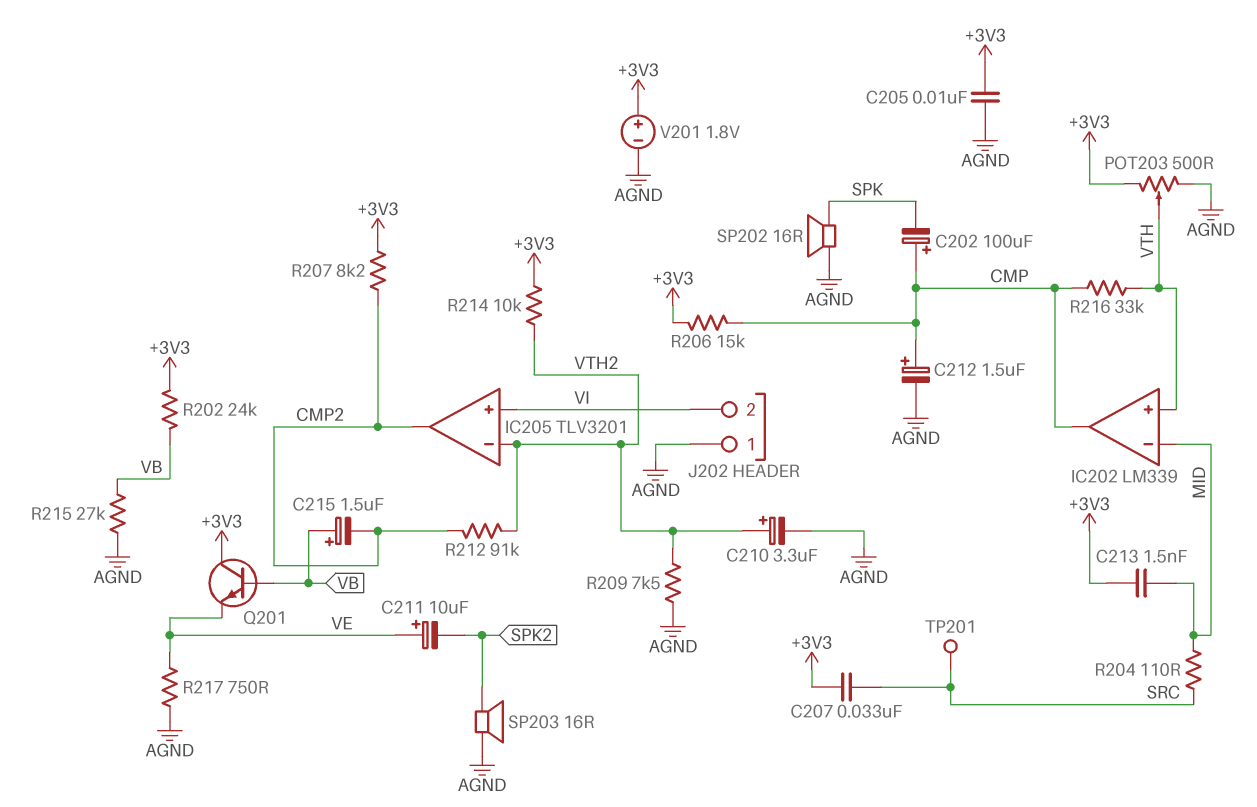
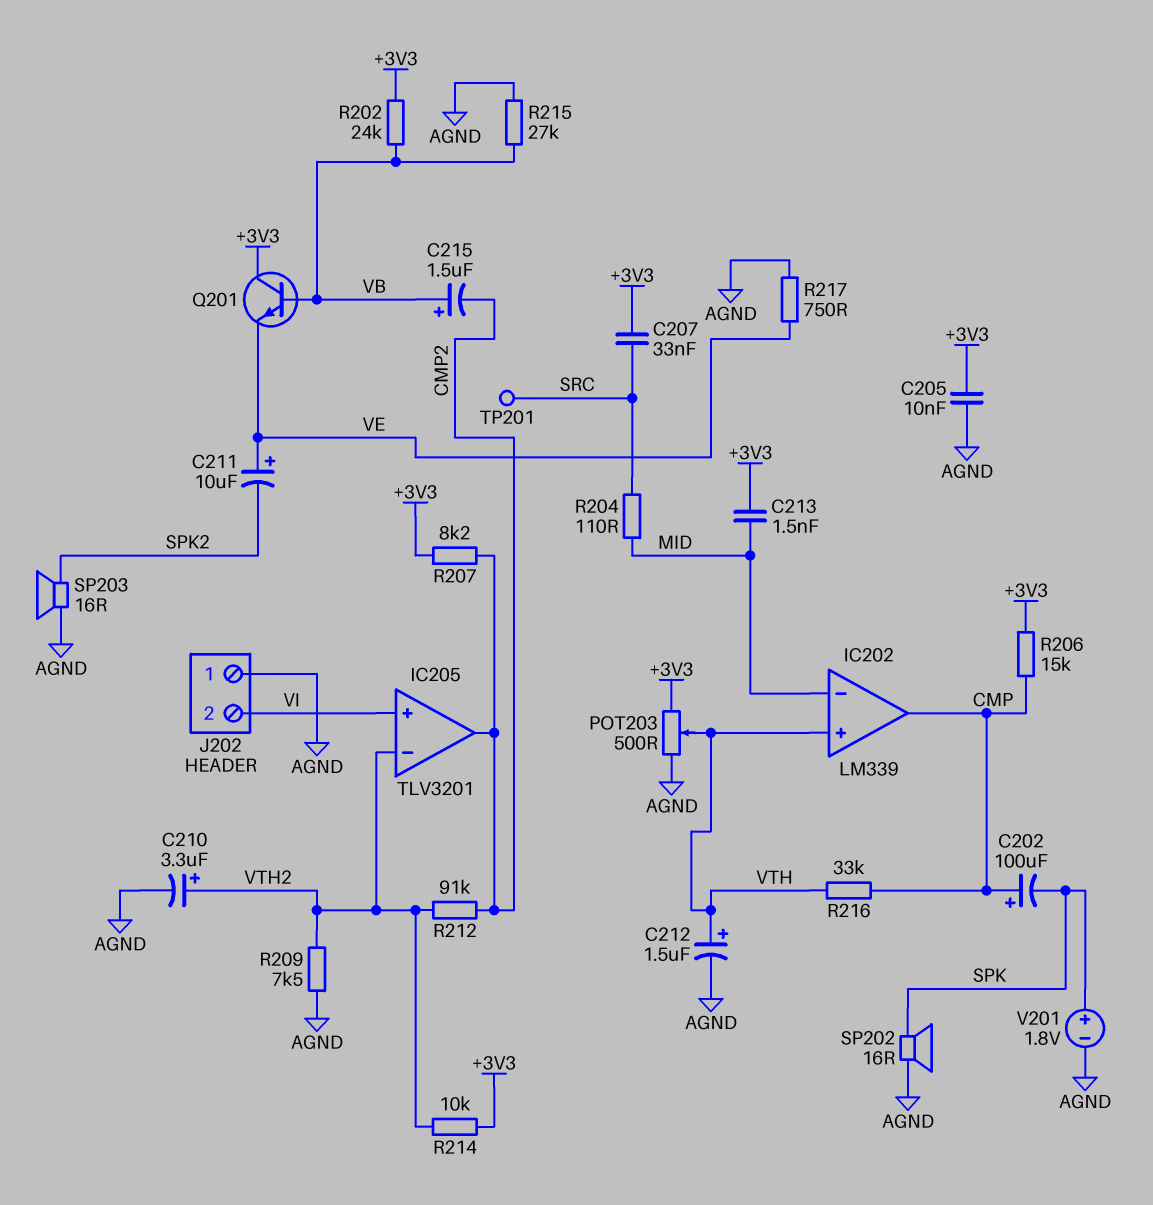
C212: 1.5uF (plus CMP, minus AGND) -> 1.5uF (plus VTH, minus AGND)
V201: 1.8V (plus +3V3, minus AGND) -> 1.8V (plus SPK, minus AGND)

